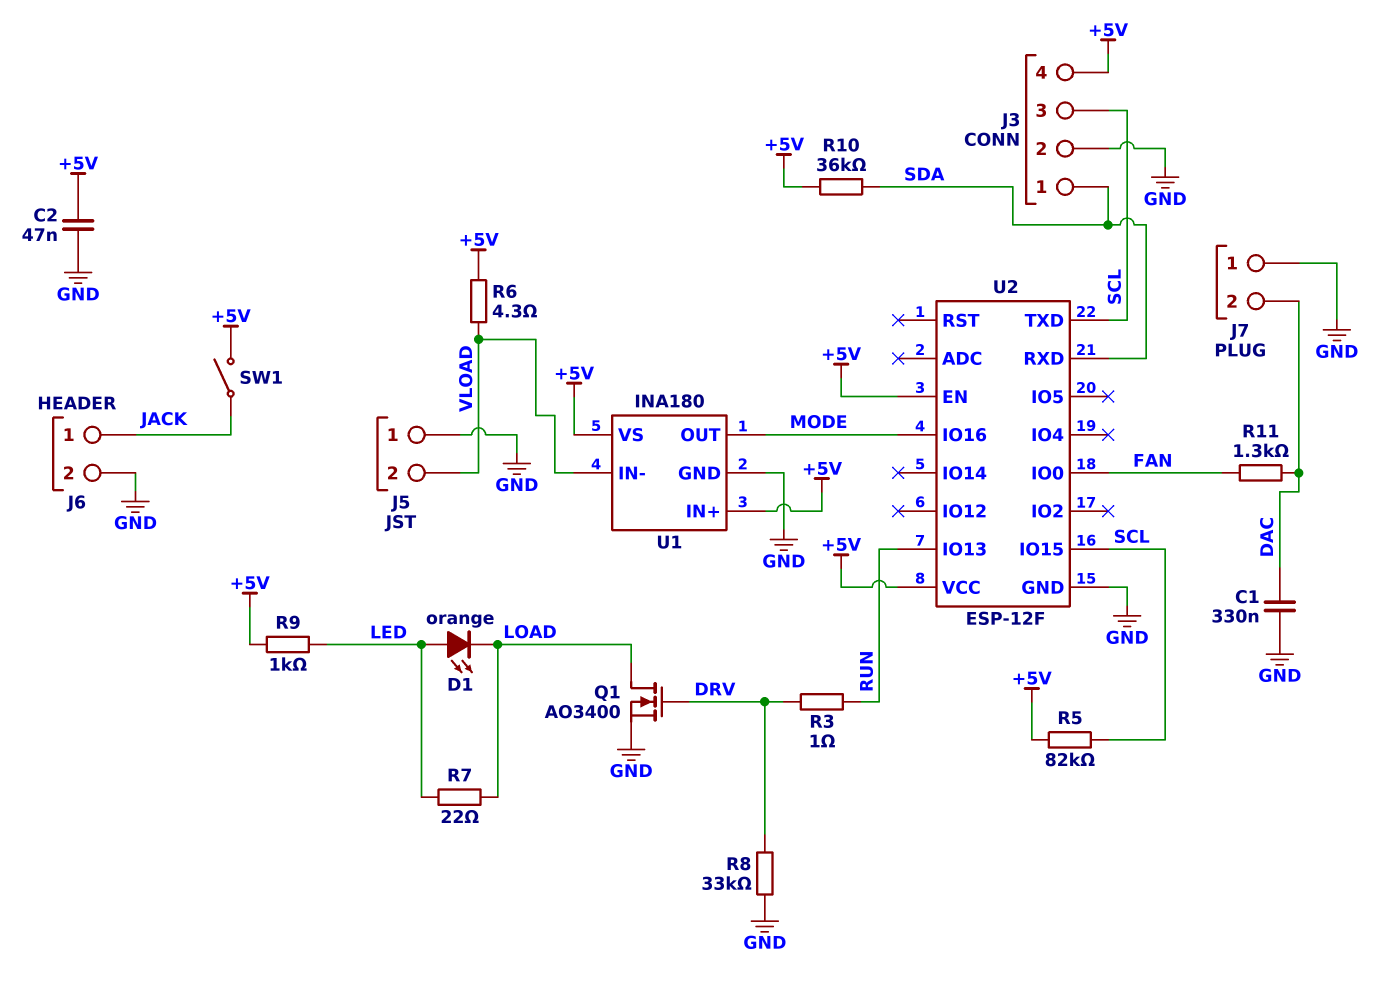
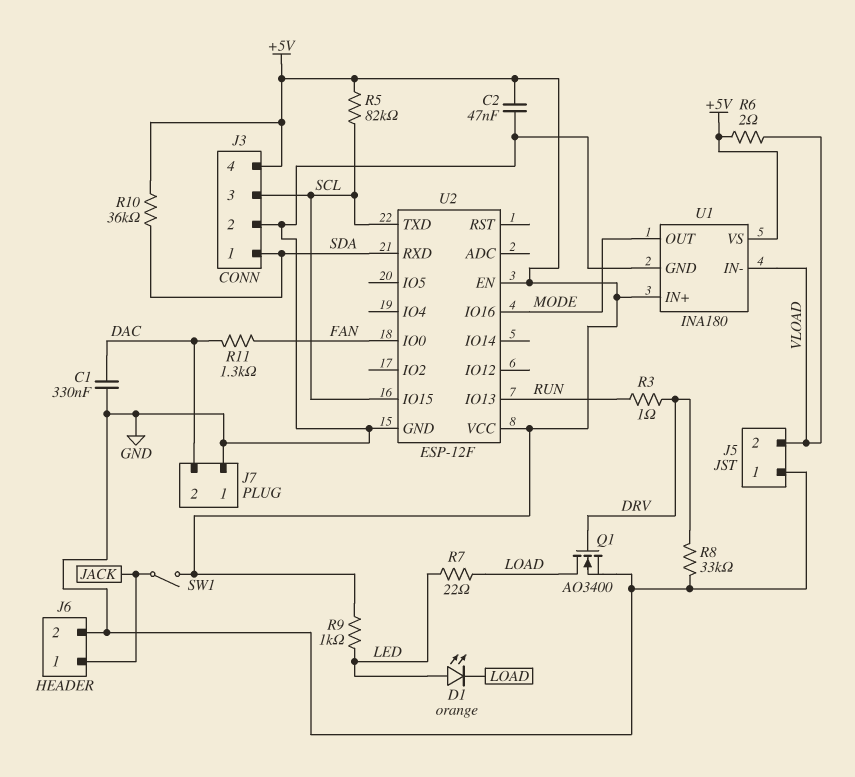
R6: 4.3 (+5V, VLOAD) -> 2 (+5V, VLOAD)

